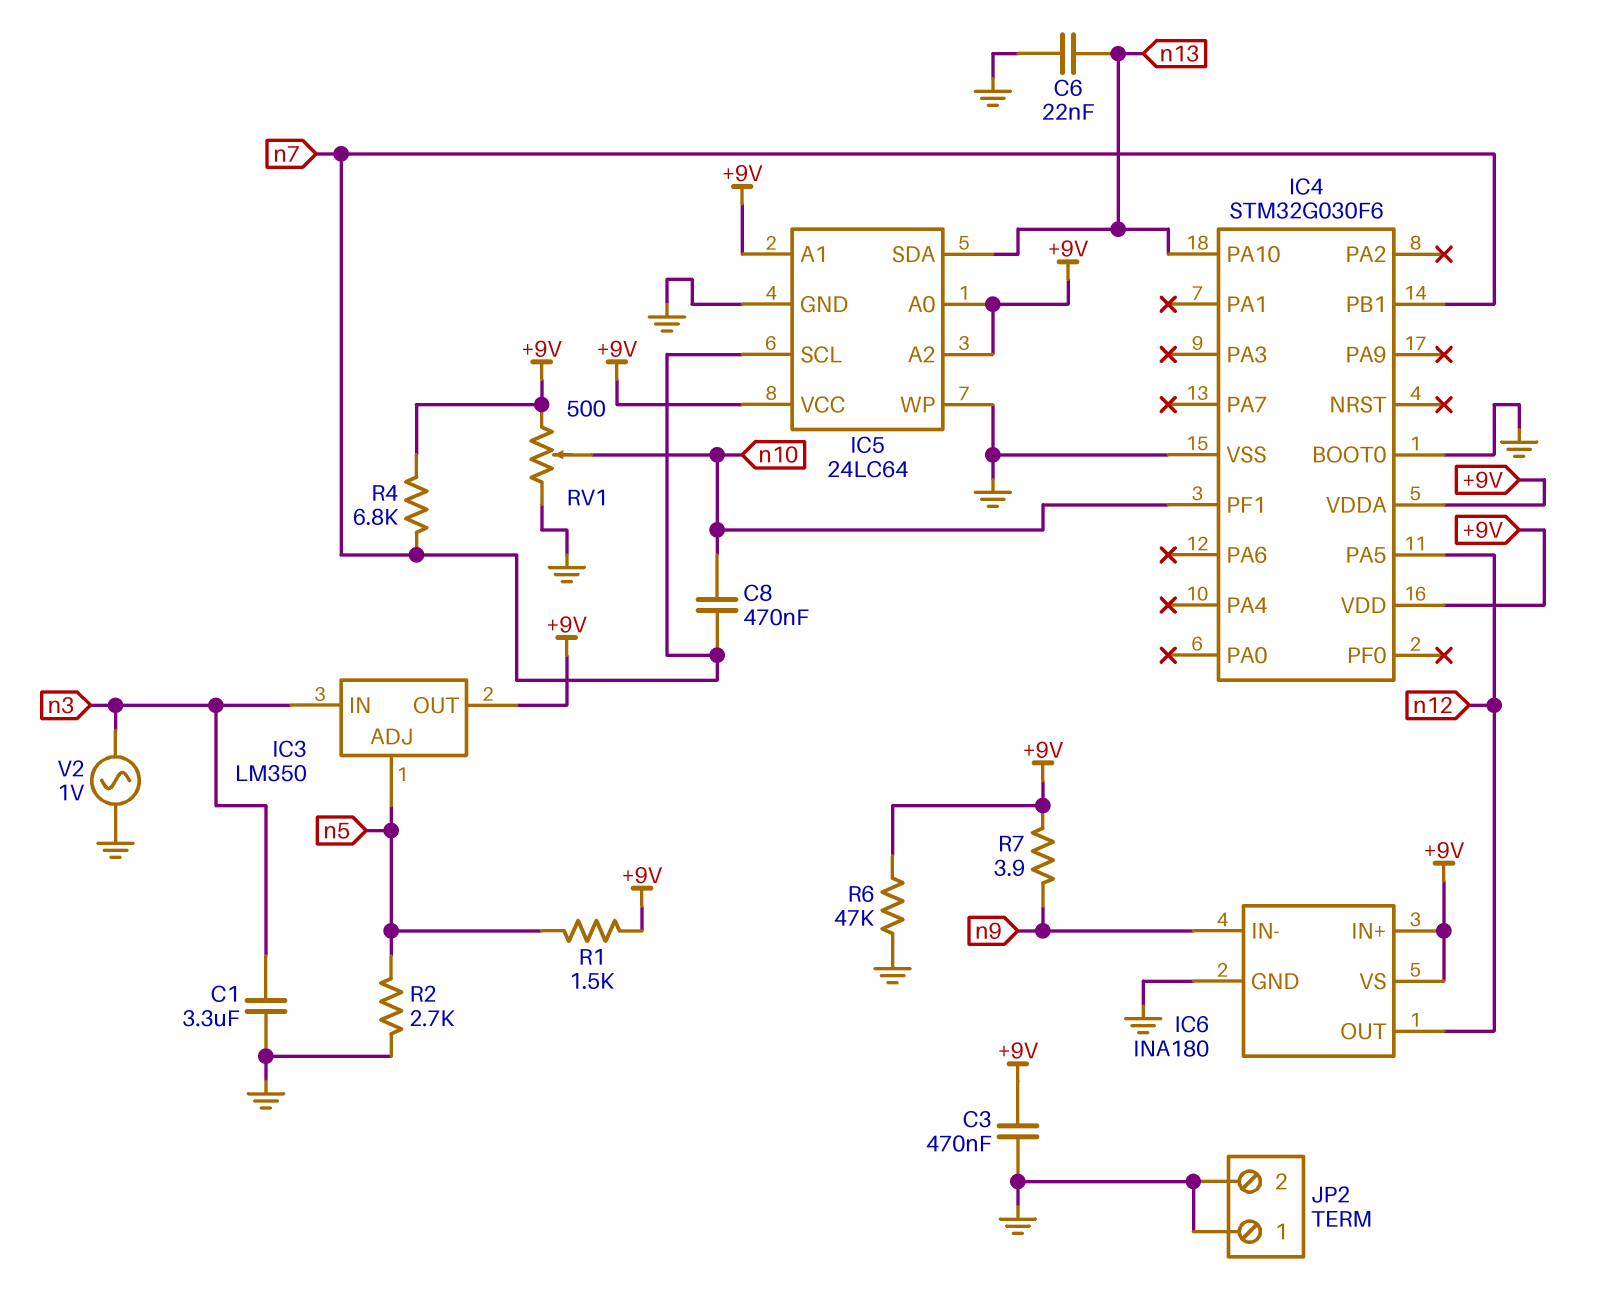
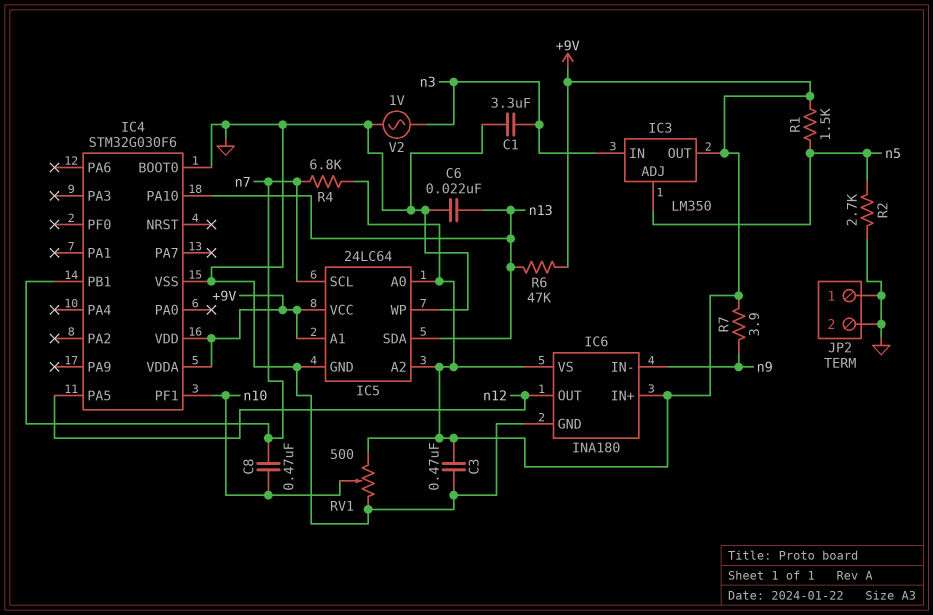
R6: 47k (+9V, GND) -> 47k (+9V, n13)

